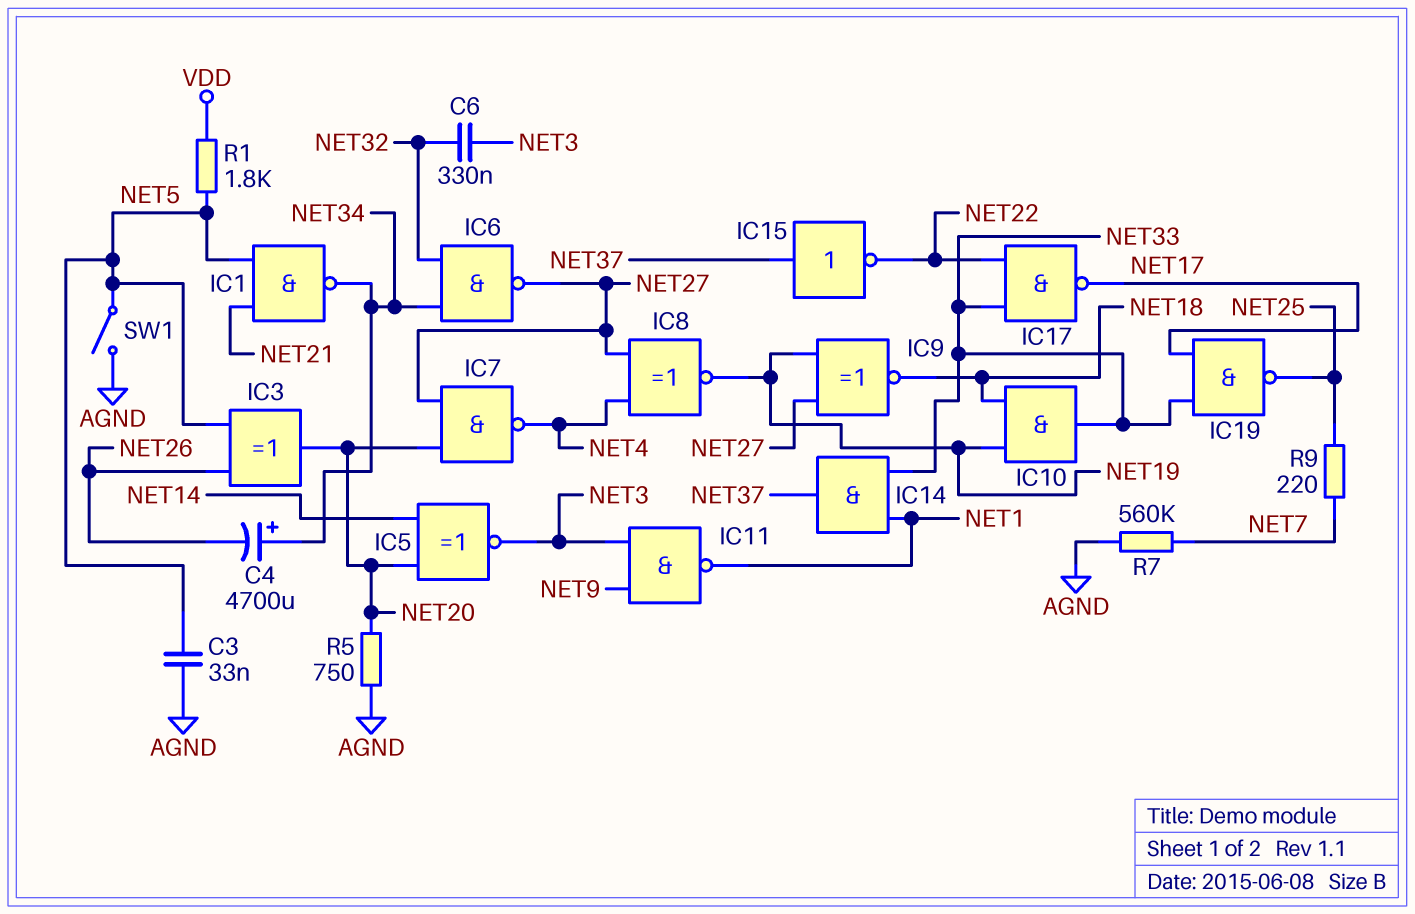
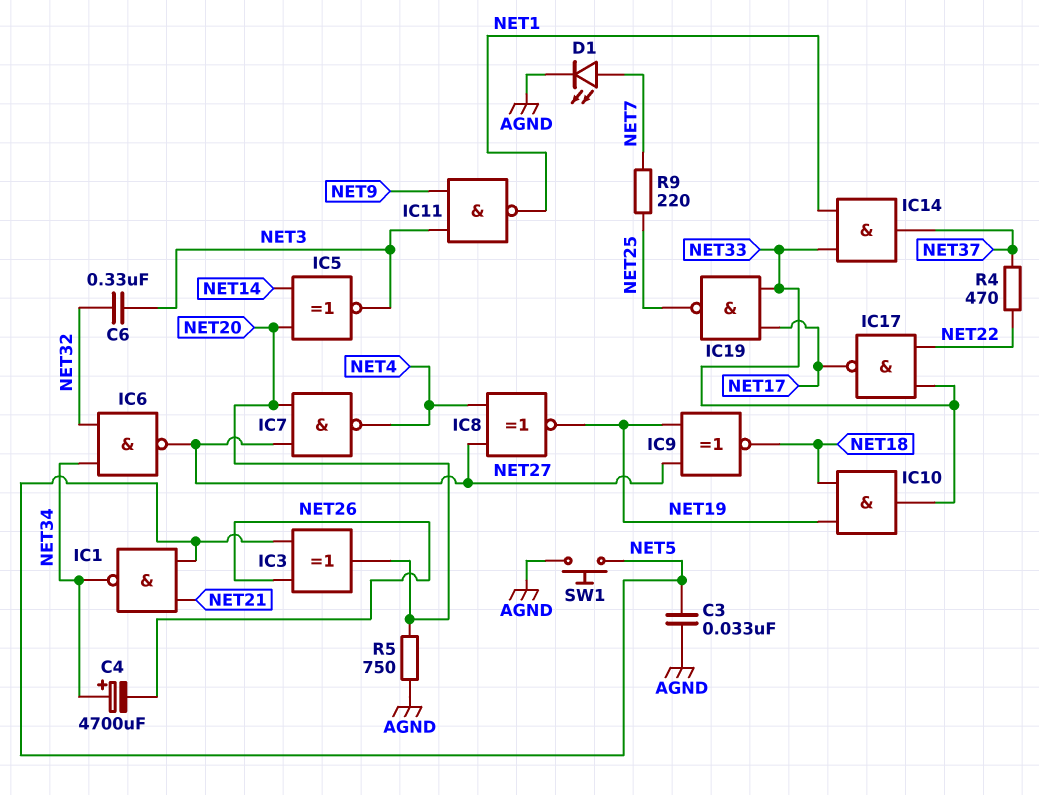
D1: none -> LED (A NET7, K AGND)
IC15: NOT (in NET37, out NET22) -> none
R1: 1.8k (NET5, VDD) -> none
R4: none -> 470 (NET22, NET37)
R7: 560k (AGND, NET7) -> none
SW1: switch (AGND, NET5) -> button (AGND, NET5)

